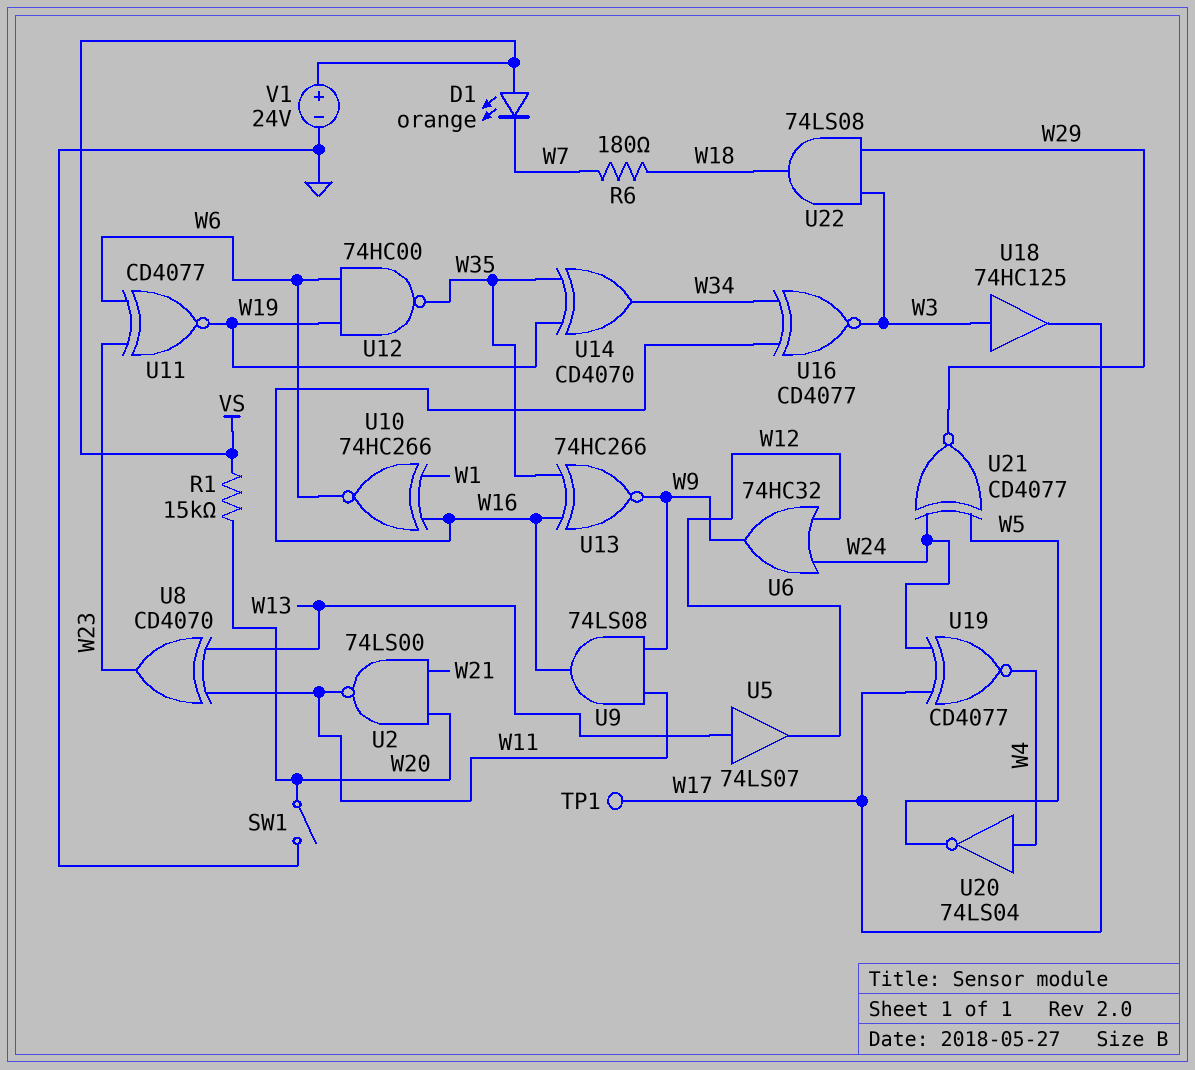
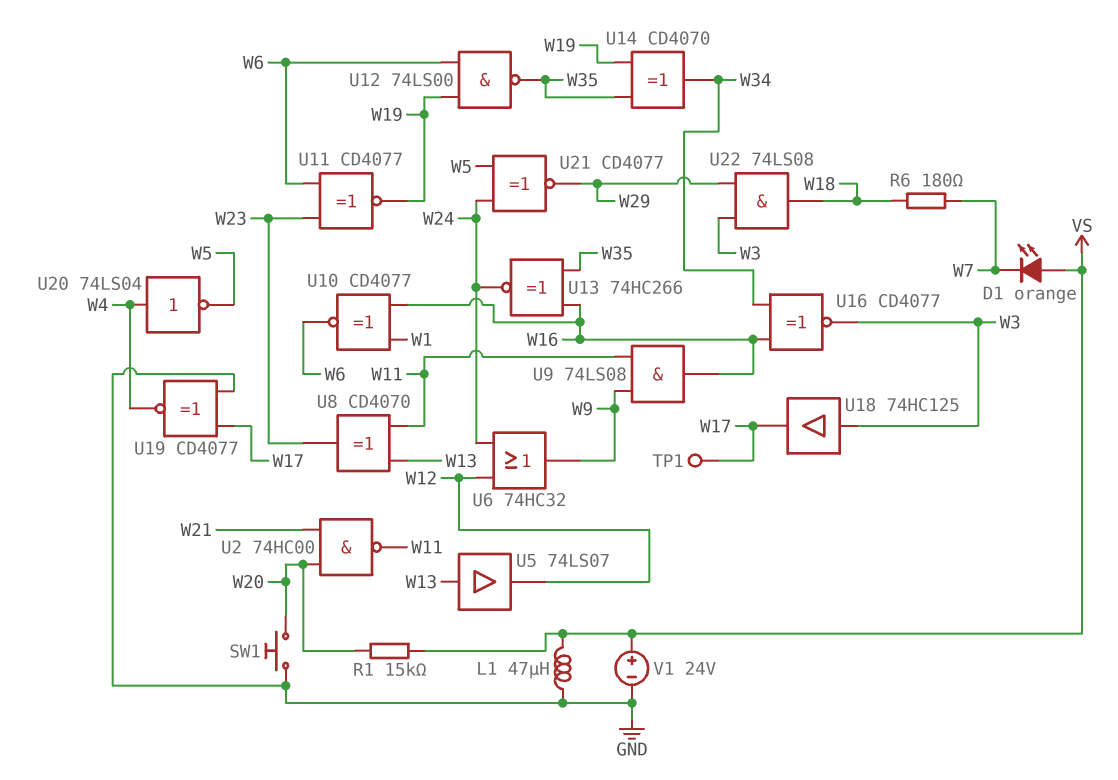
L1: none -> 47uH (GND, VS)
SW1: switch (GND, W20) -> button (GND, W20)
U2: NAND 74LS00 (in W20, in W21, out W11) -> NAND 74HC00 (in W20, in W21, out W11)
U10: XNOR 74HC266 (in W1, in W16, out W6) -> XNOR CD4077 (in W1, in W16, out W6)
U12: NAND 74HC00 (in W6, in W19, out W35) -> NAND 74LS00 (in W6, in W19, out W35)
U13: XNOR 74HC266 (in W16, in W35, out W9) -> XNOR 74HC266 (in W16, in W35, out W24)
U19: XNOR CD4077 (in W17, in W24, out W4) -> XNOR CD4077 (in GND, in W17, out W4)

